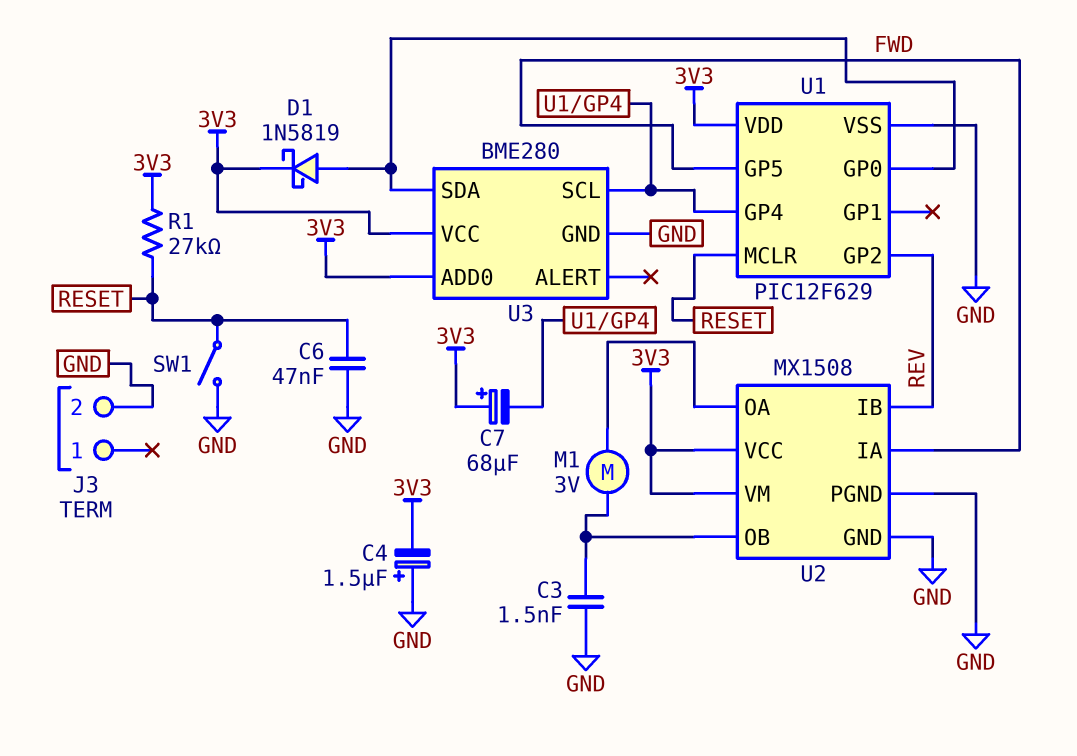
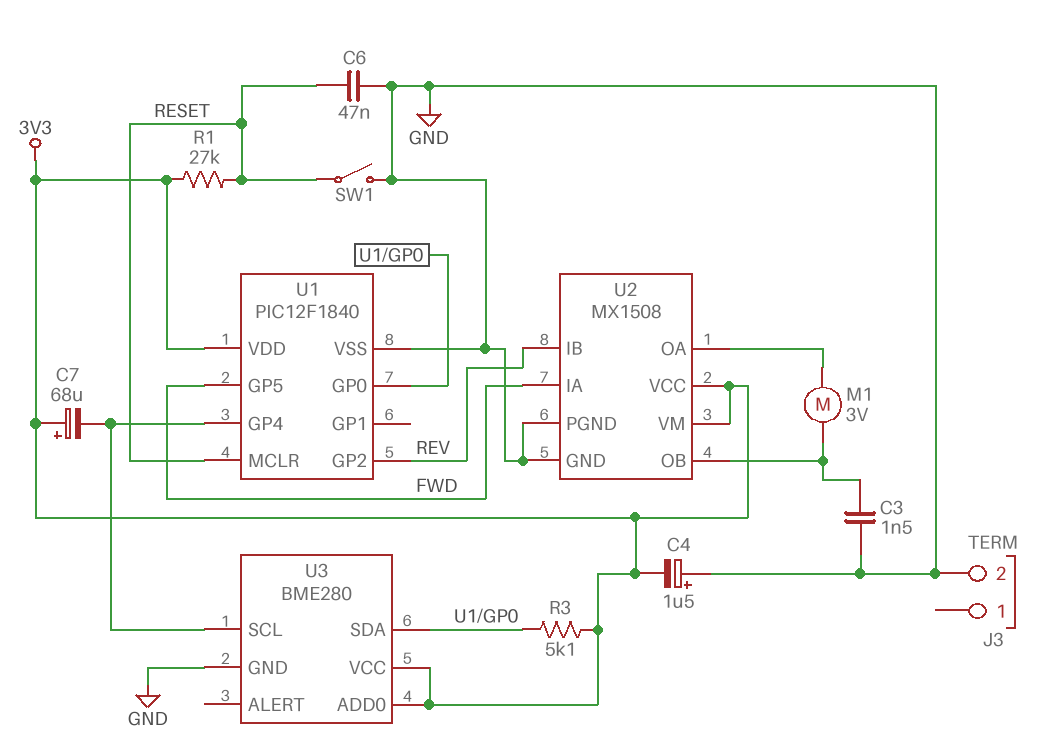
D1: schottky 1N5819 (A U1/GP0, K 3V3) -> none
R3: none -> 5.1k (3V3, U1/GP0)
U1: PIC12F629 -> PIC12F1840

